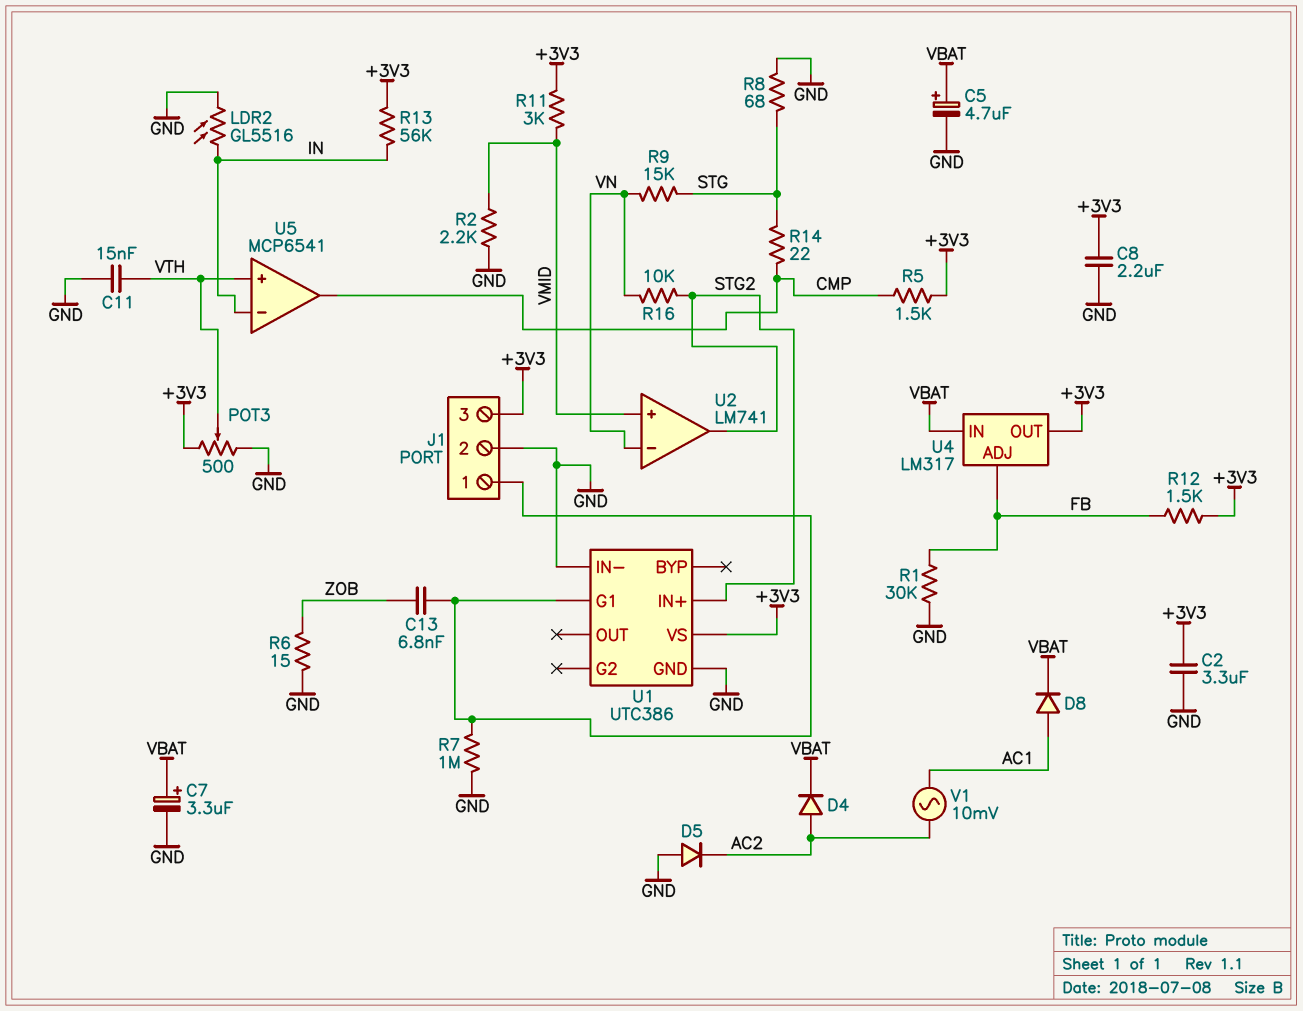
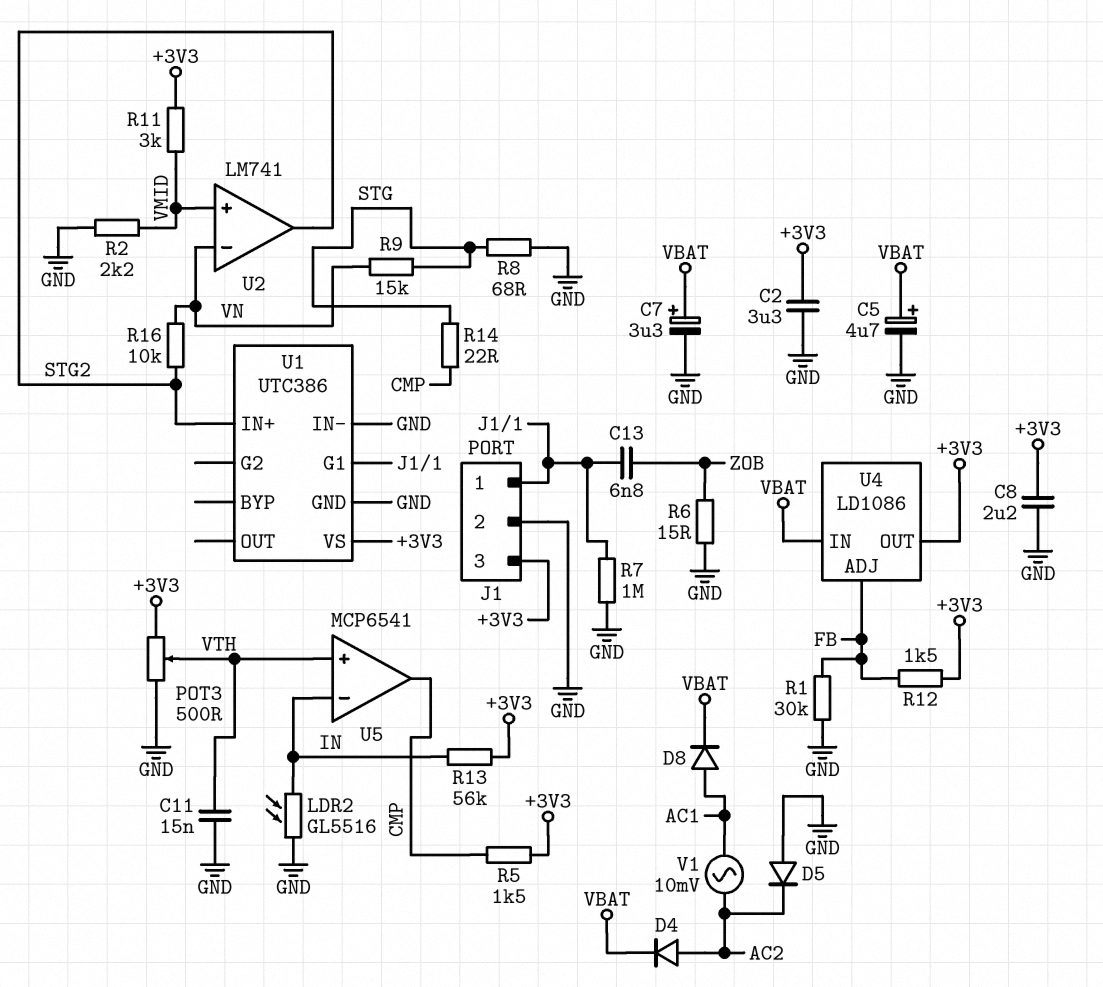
U4: LM317 -> LD1086

